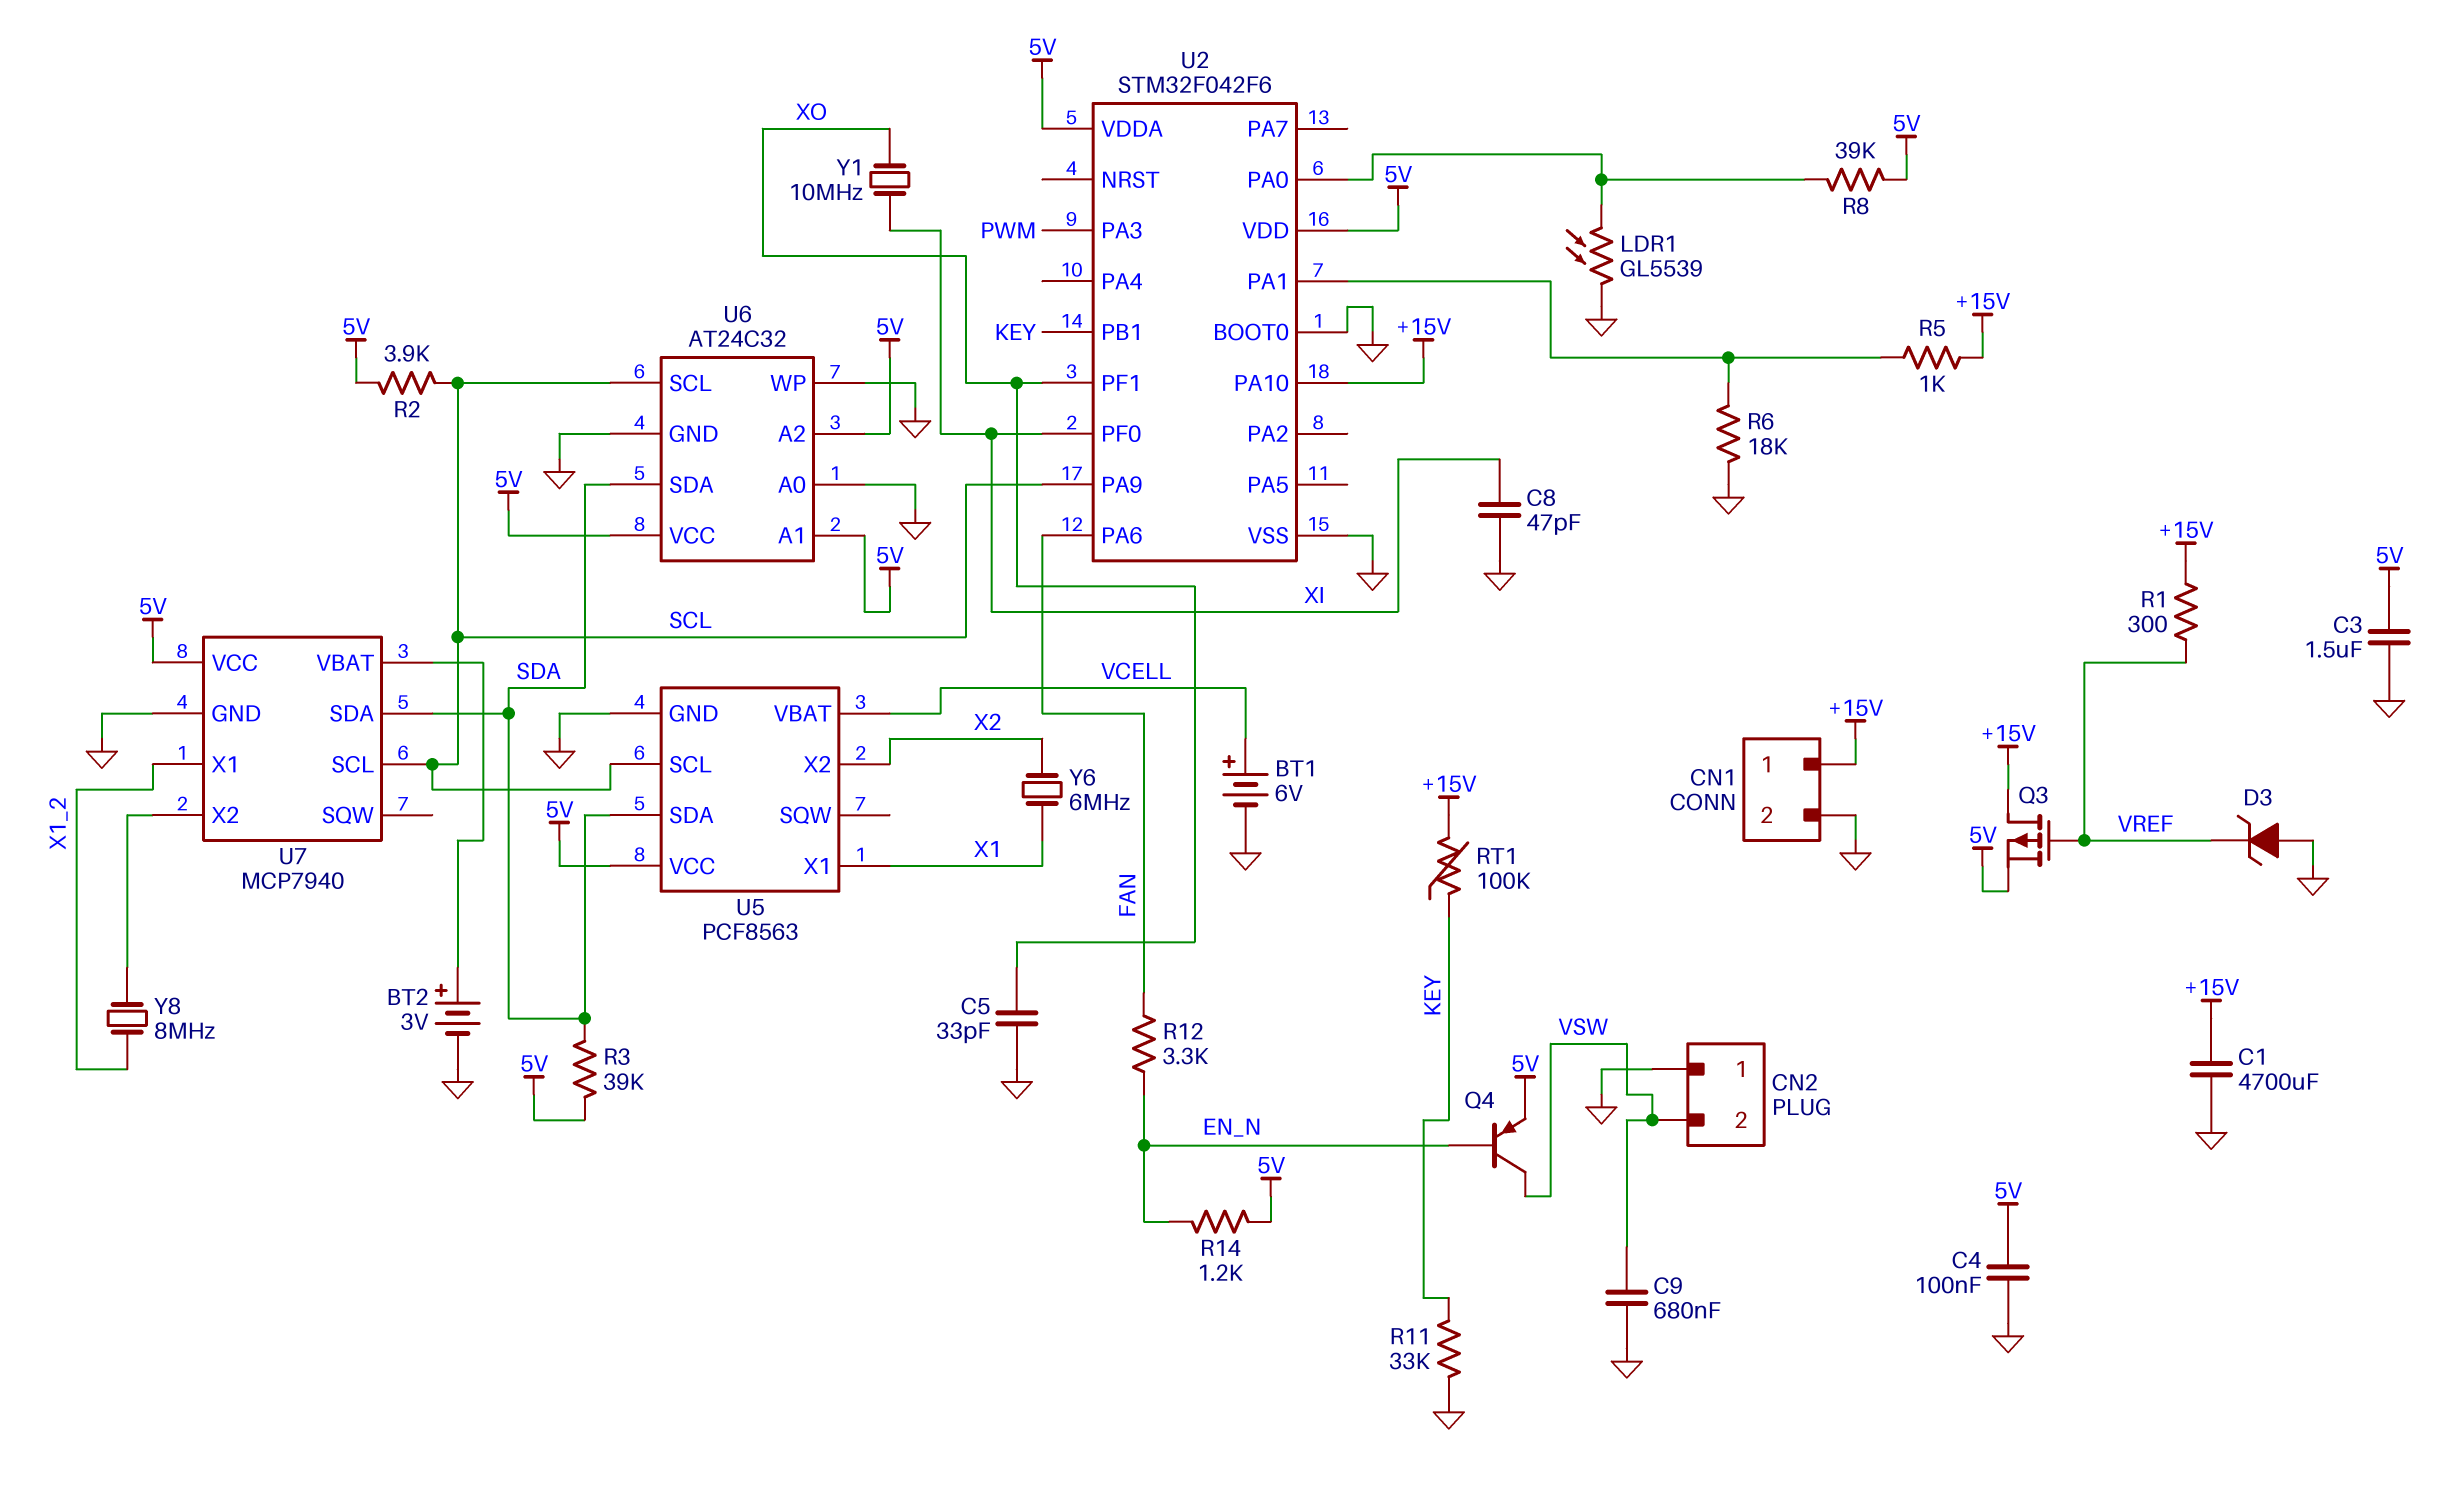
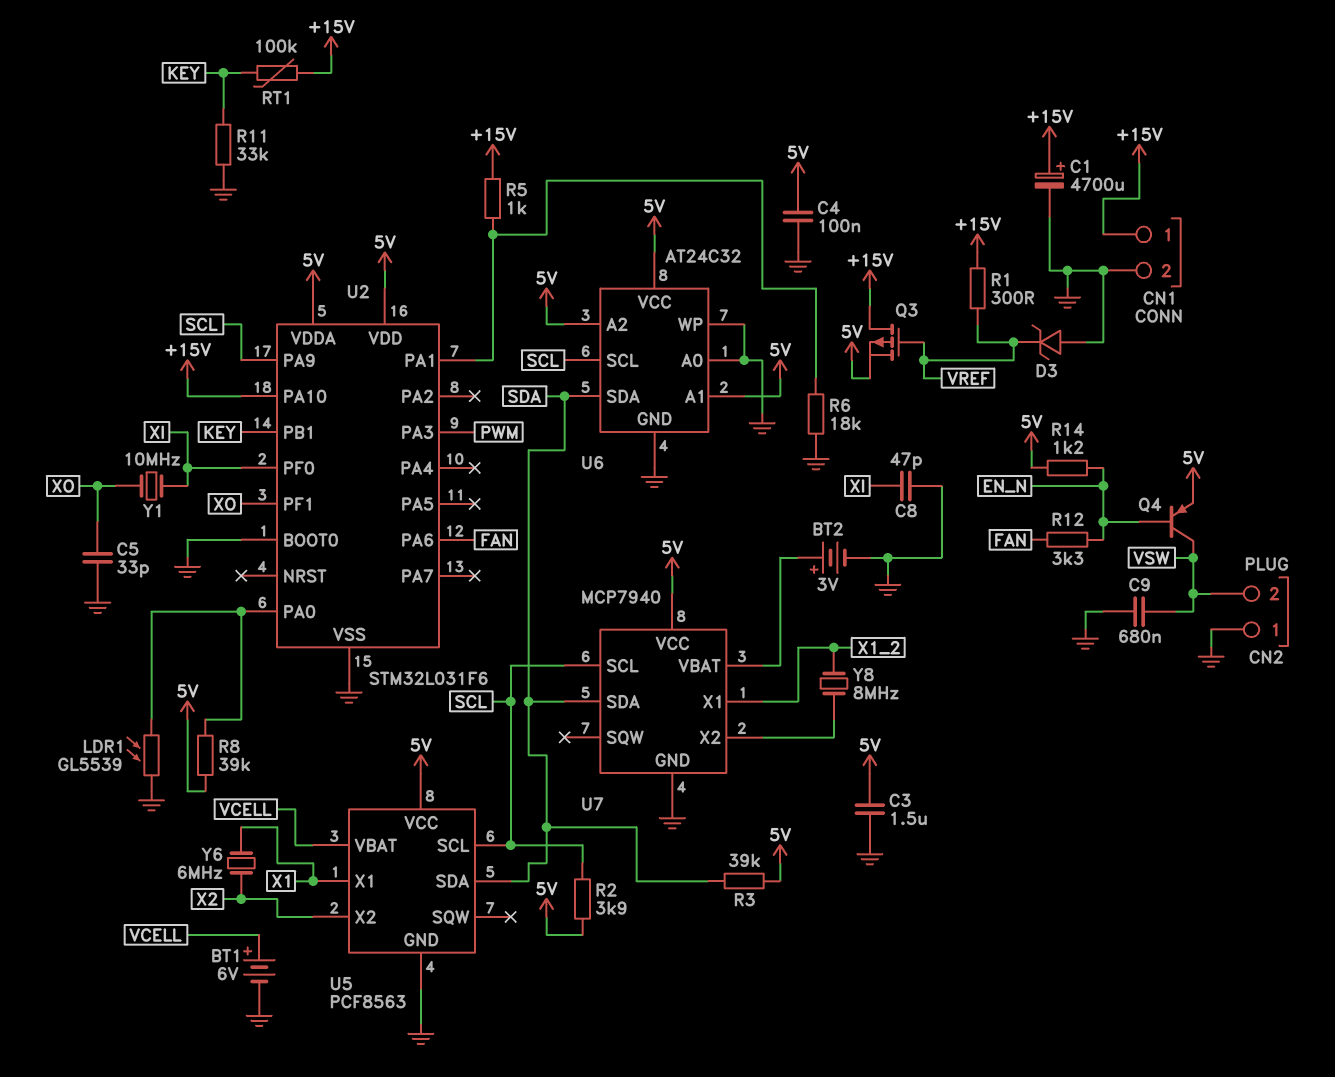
C1: 4700uF (+15V, GND) -> 4700uF (plus +15V, minus GND)
U2: STM32F042F6 -> STM32L031F6

